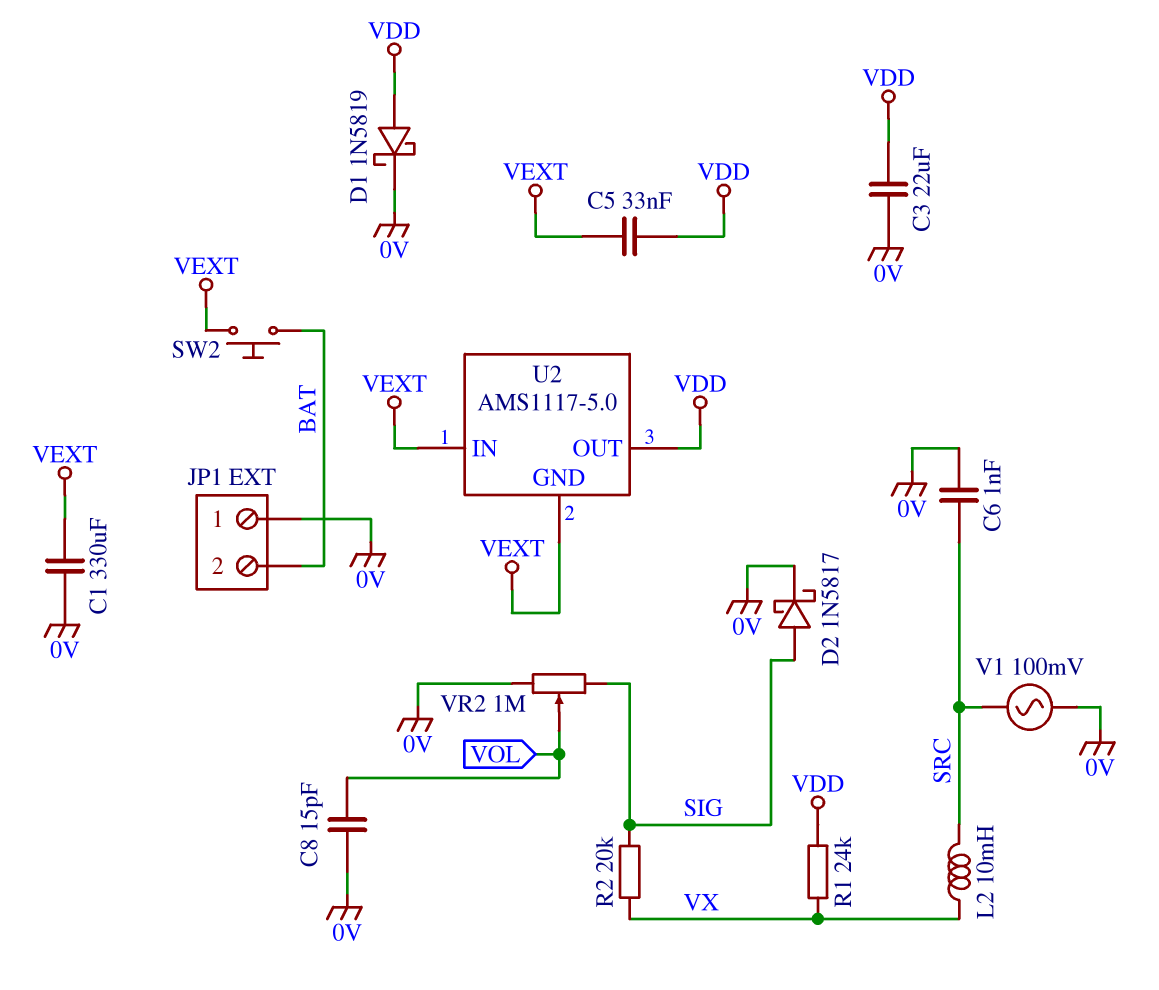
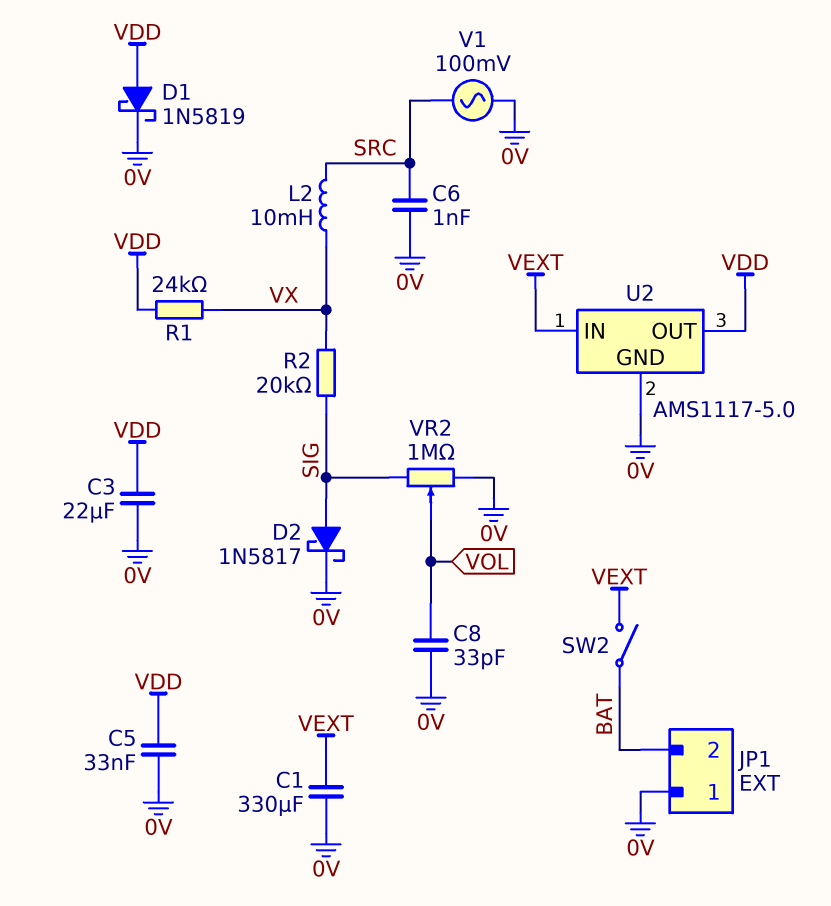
C5: 33nF (VDD, VEXT) -> 33nF (0V, VDD)
C8: 15pF (0V, VOL) -> 33pF (0V, VOL)
SW2: button (BAT, VEXT) -> switch (BAT, VEXT)
U2 pin GND: VEXT -> 0V

